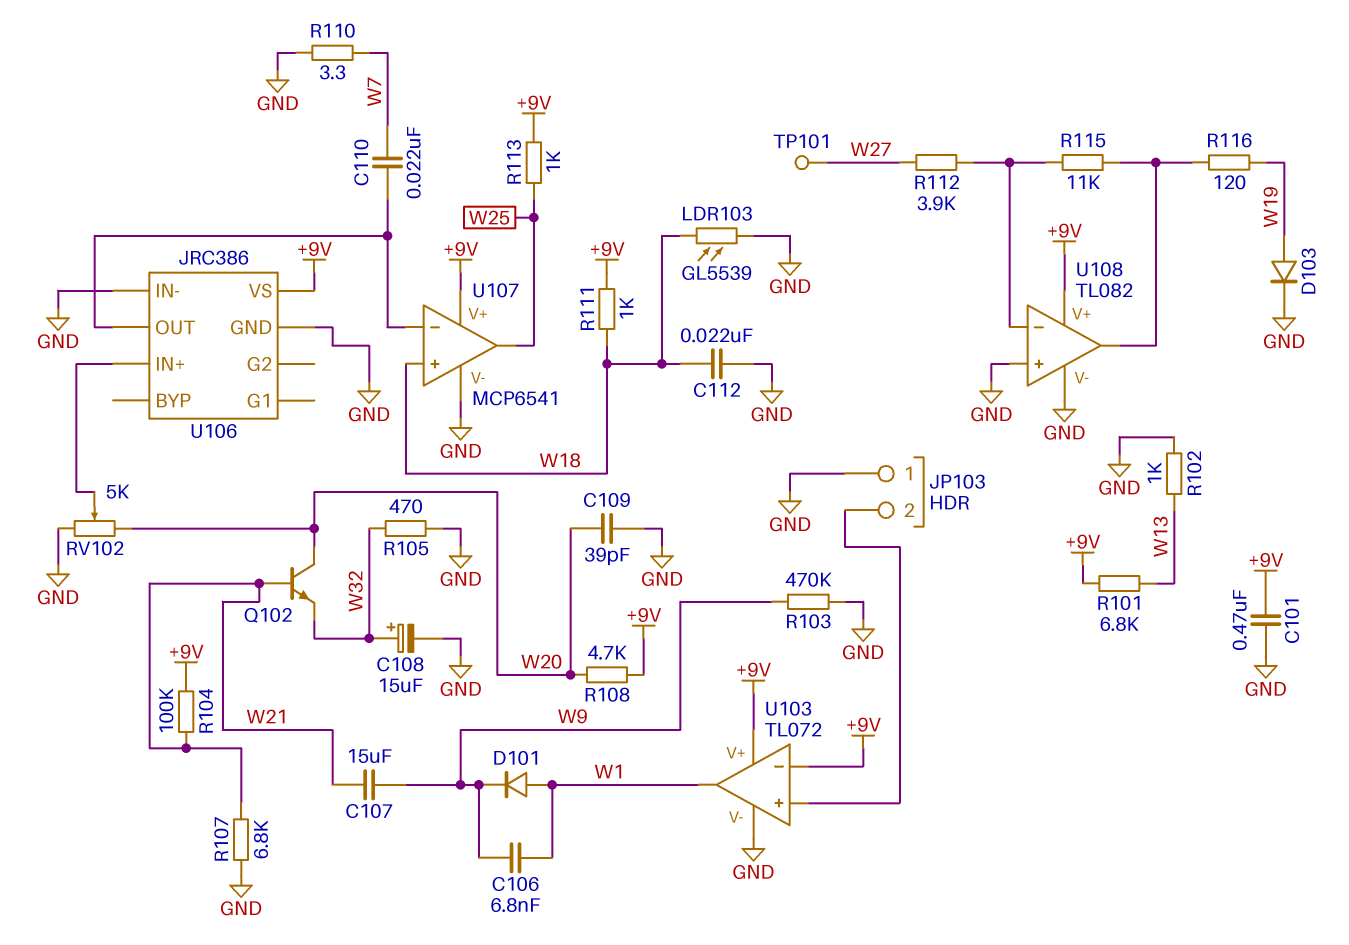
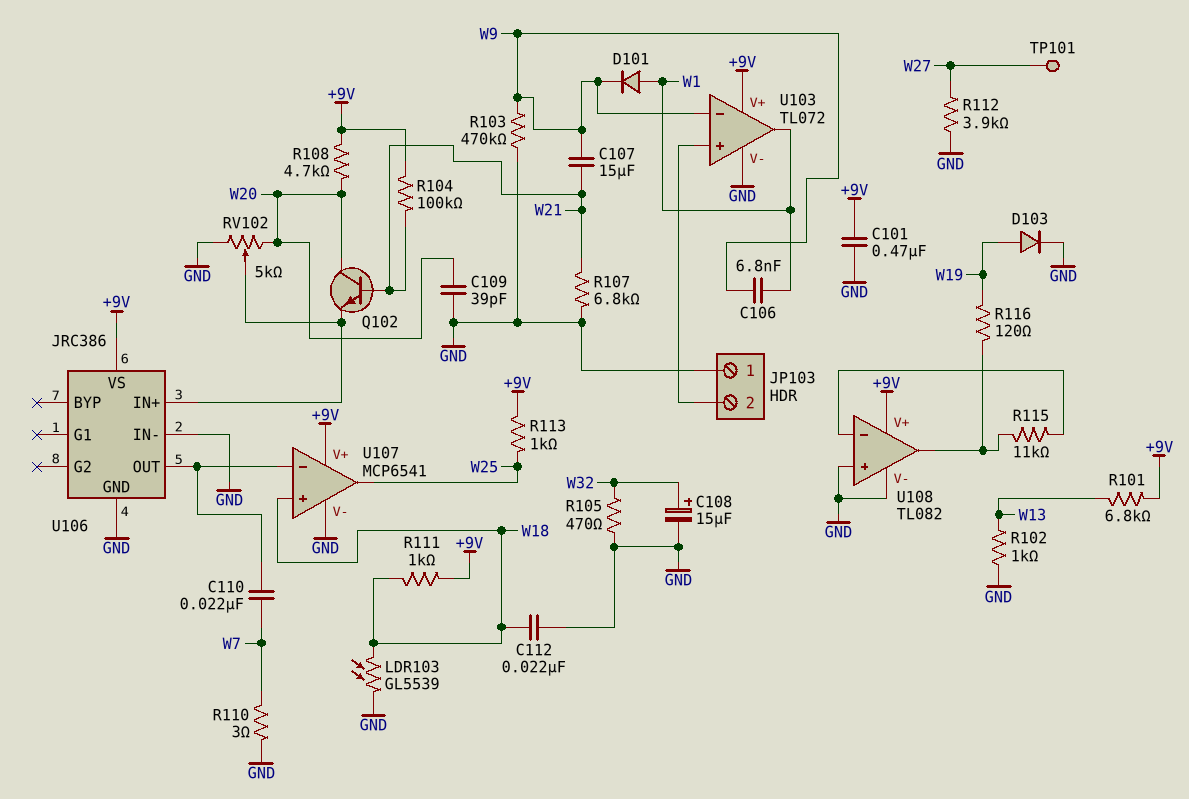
Q102: NPN (B W21, C W20, E W32) -> NPN (B W21, C W20, E U106/IN+)
R110: 3.3 (GND, W7) -> 3 (GND, W7)
R112: 3.9k (U108/in-, W27) -> 3.9k (GND, W27)
U103 pin in-: +9V -> W9

